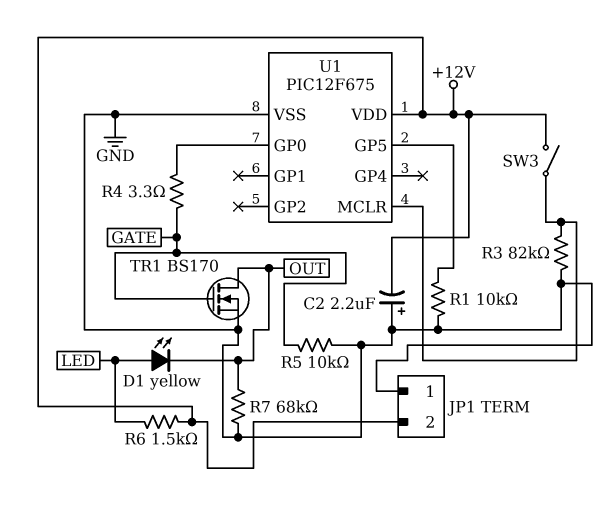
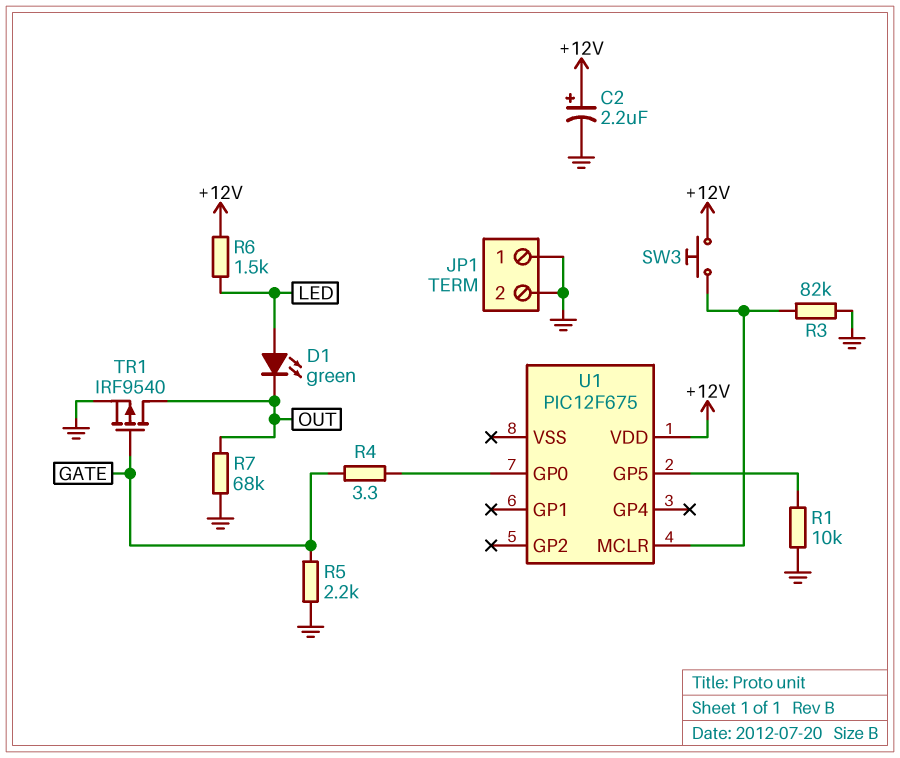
C2: 2.2uF (plus GND, minus +12V) -> 2.2uF (plus +12V, minus GND)
D1: LED yellow (A LED, K OUT) -> LED green (A LED, K OUT)
JP1 pin 2: +12V -> GND
R5: 10k (GATE, GND) -> 2.2k (GATE, GND)
SW3: switch (+12V, U1/MCLR) -> button (+12V, U1/MCLR)
TR1: NMOS BS170 (G GATE, D OUT, S GND) -> PMOS IRF9540 (G GATE, D OUT, S GND)
U1 pin VSS: GND -> none

